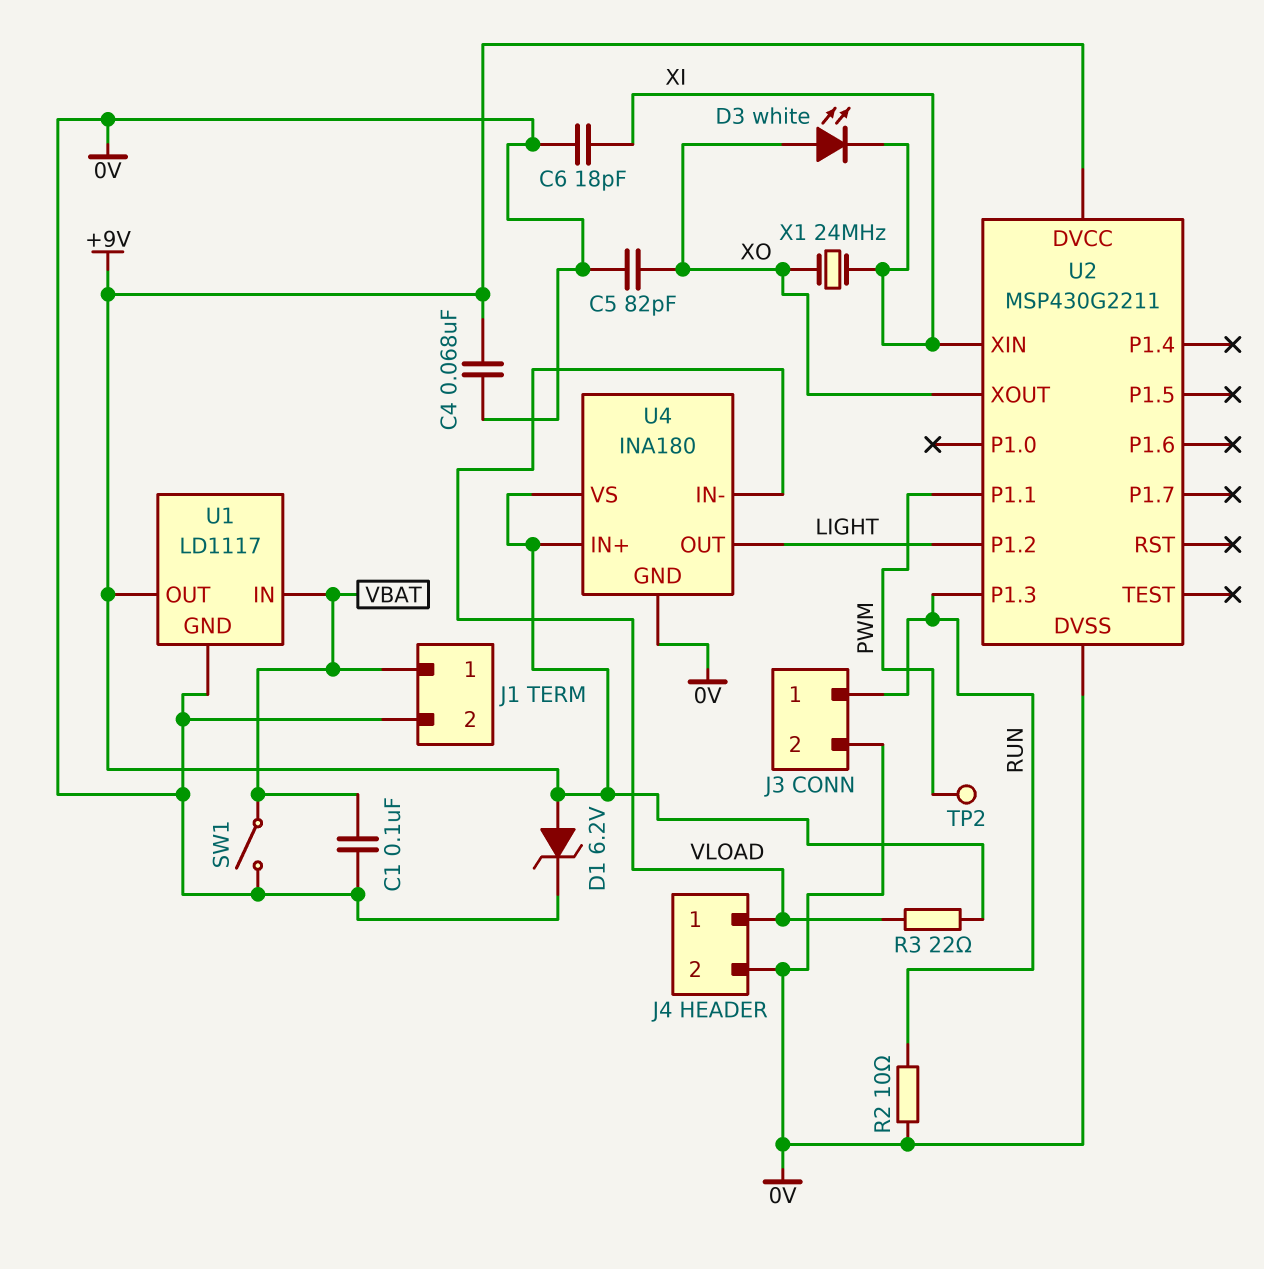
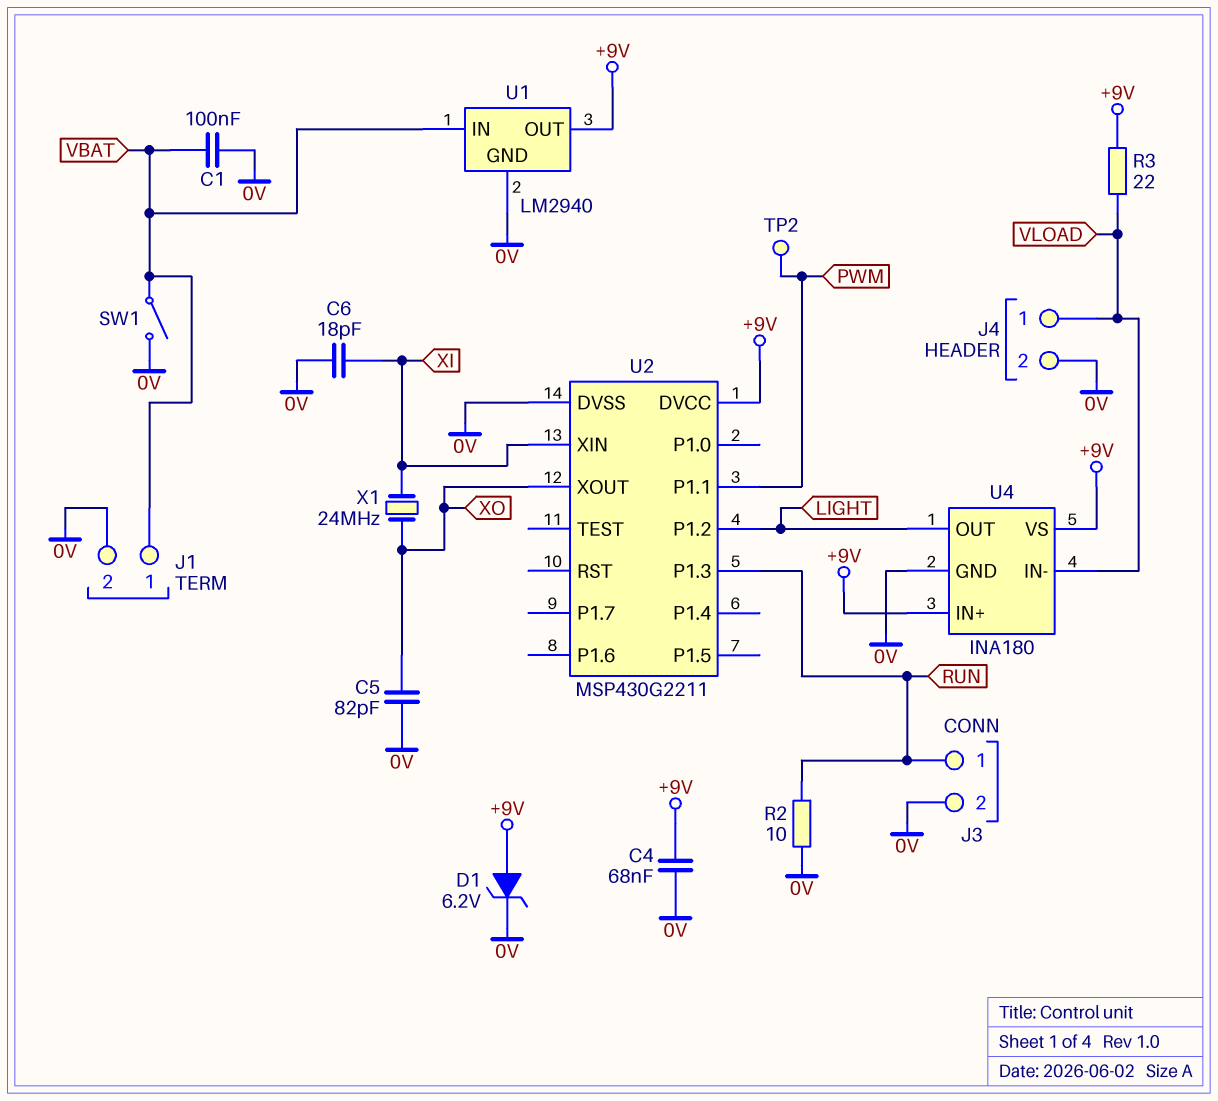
D3: LED white (A XO, K XI) -> none
U1: LD1117 -> LM2940

